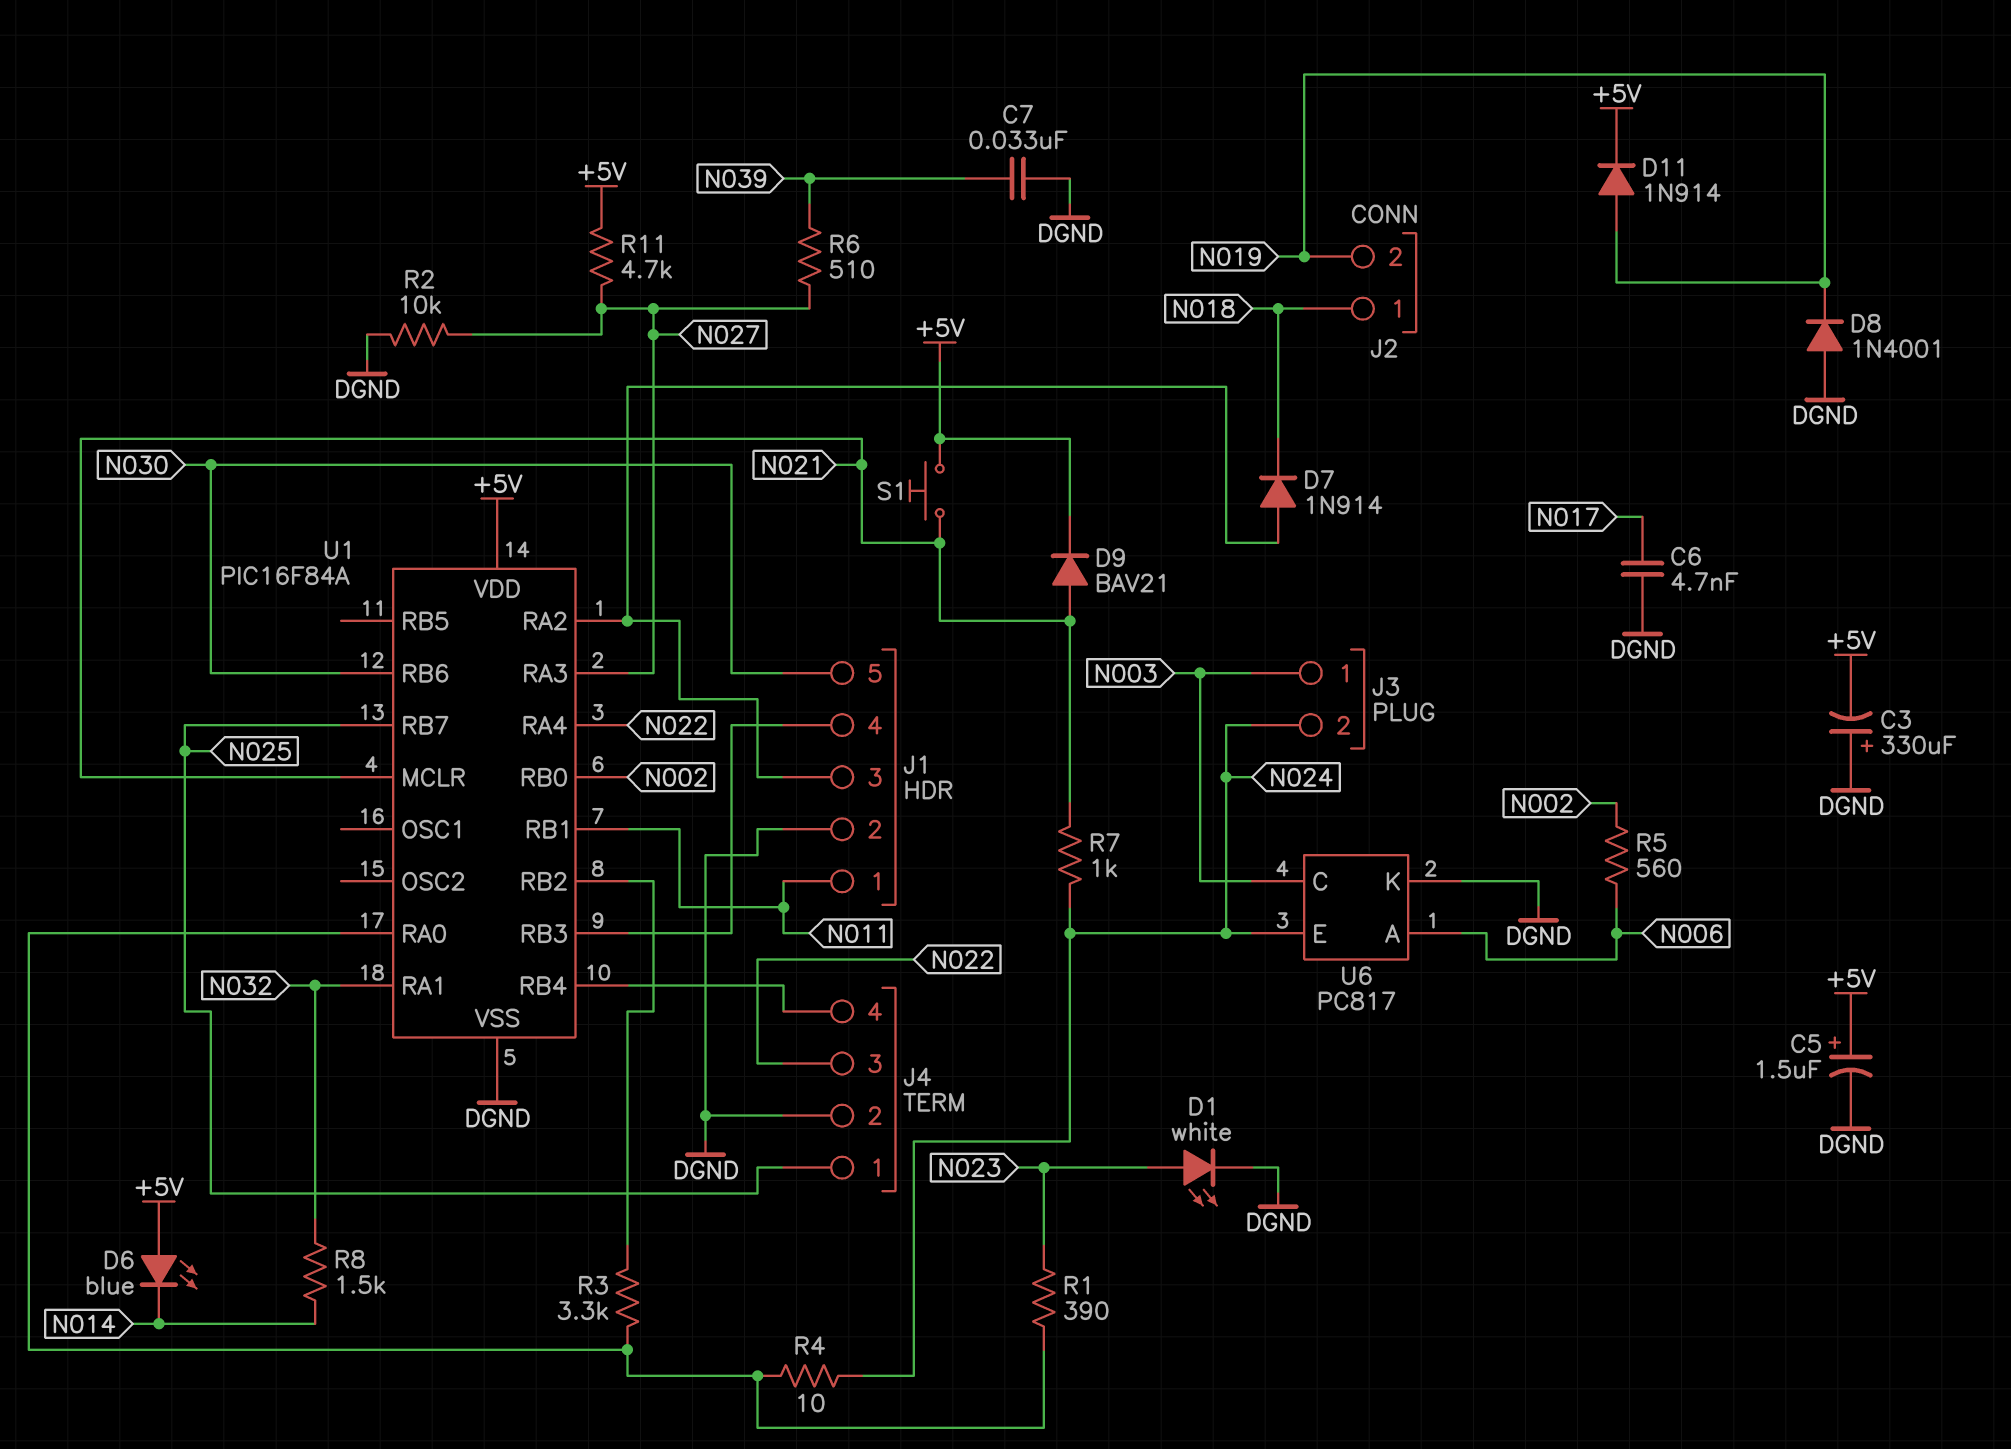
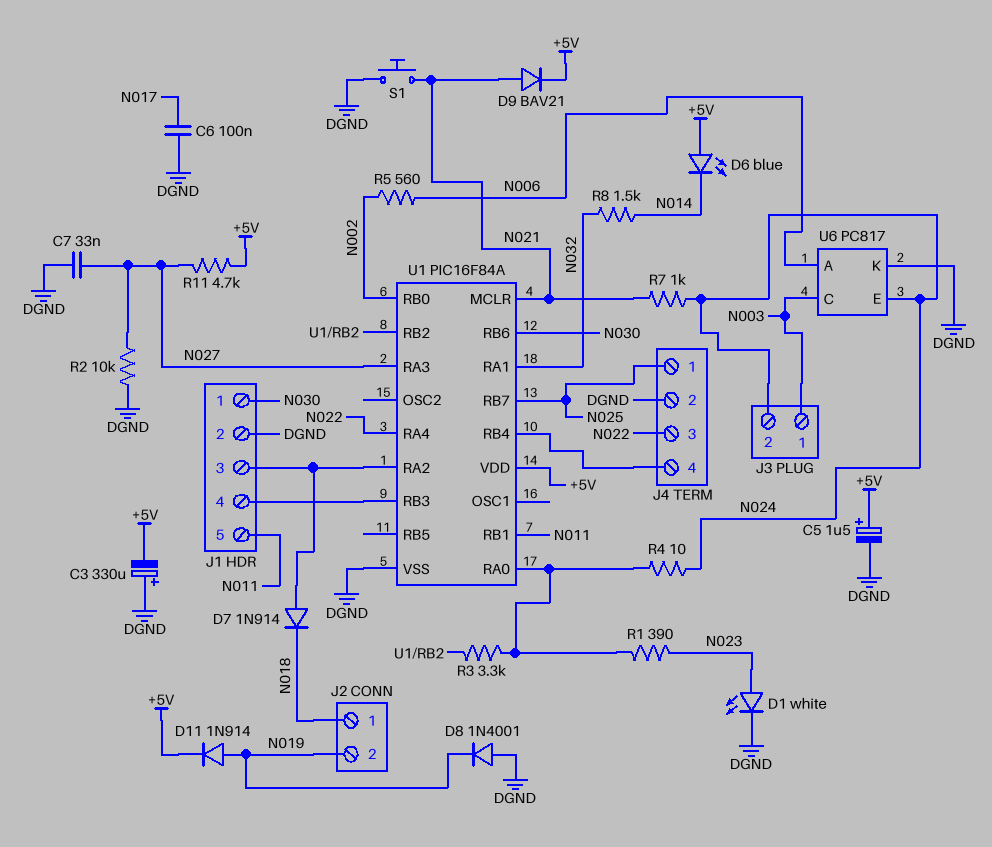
C6: 4.7nF (DGND, N017) -> 100nF (DGND, N017)
C7: 33nF (DGND, N039) -> 33nF (DGND, N027)
J1 pin 1: N011 -> N030
J1 pin 5: N030 -> N011
R6: 510 (N027, N039) -> none
S1: button (+5V, N021) -> button (DGND, N021)

